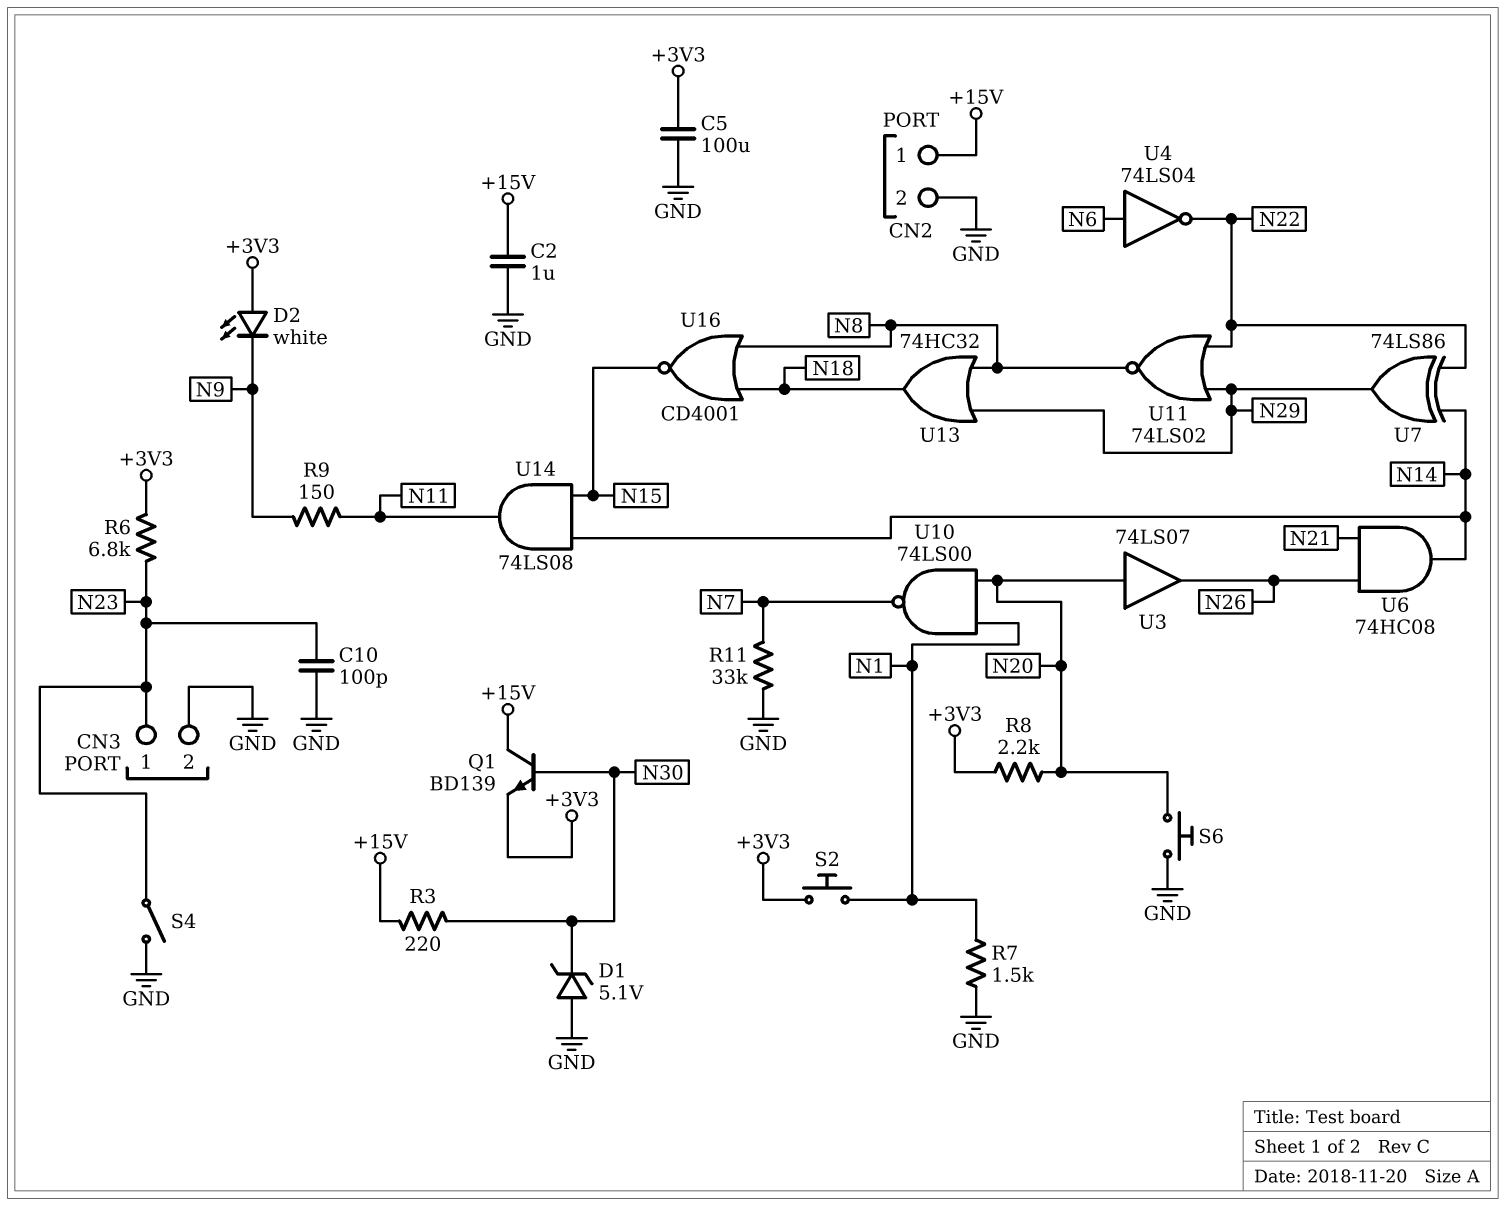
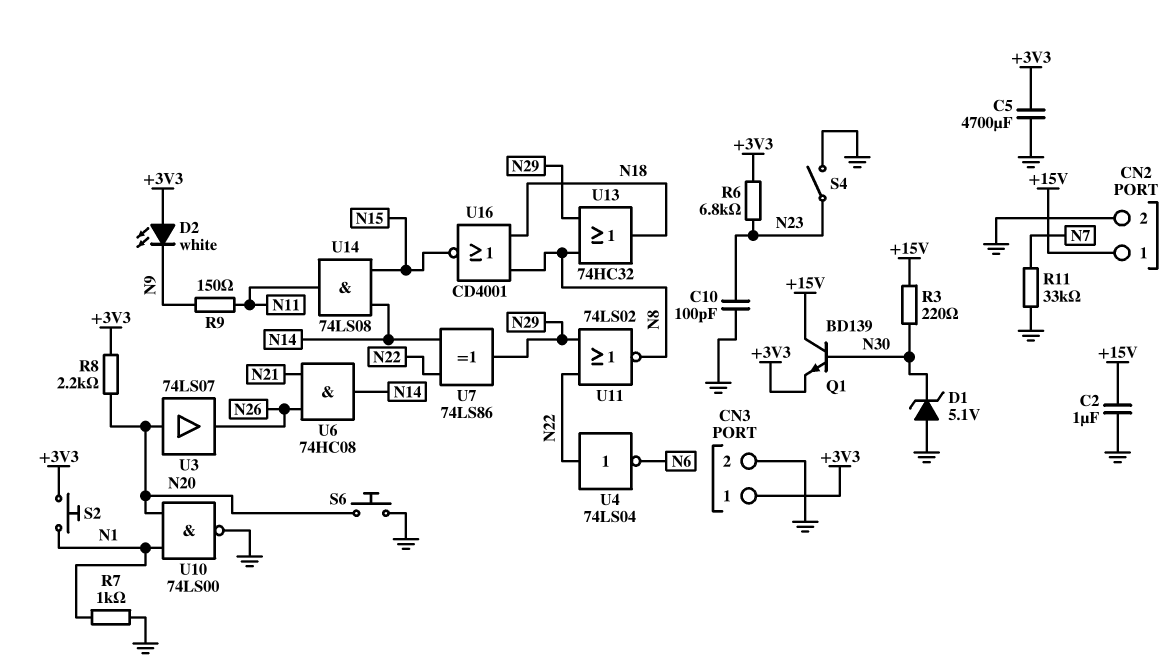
C5: 100uF (+3V3, GND) -> 4700uF (+3V3, GND)
CN3 pin 1: N23 -> +3V3
R7: 1.5k (GND, N1) -> 1k (GND, N1)
U4: NOT 74LS04 (in N6, out N22) -> NOT 74LS04 (in N22, out N6)
U10: NAND 74LS00 (in N1, in N20, out N7) -> NAND 74LS00 (in N1, in N20, out GND)

